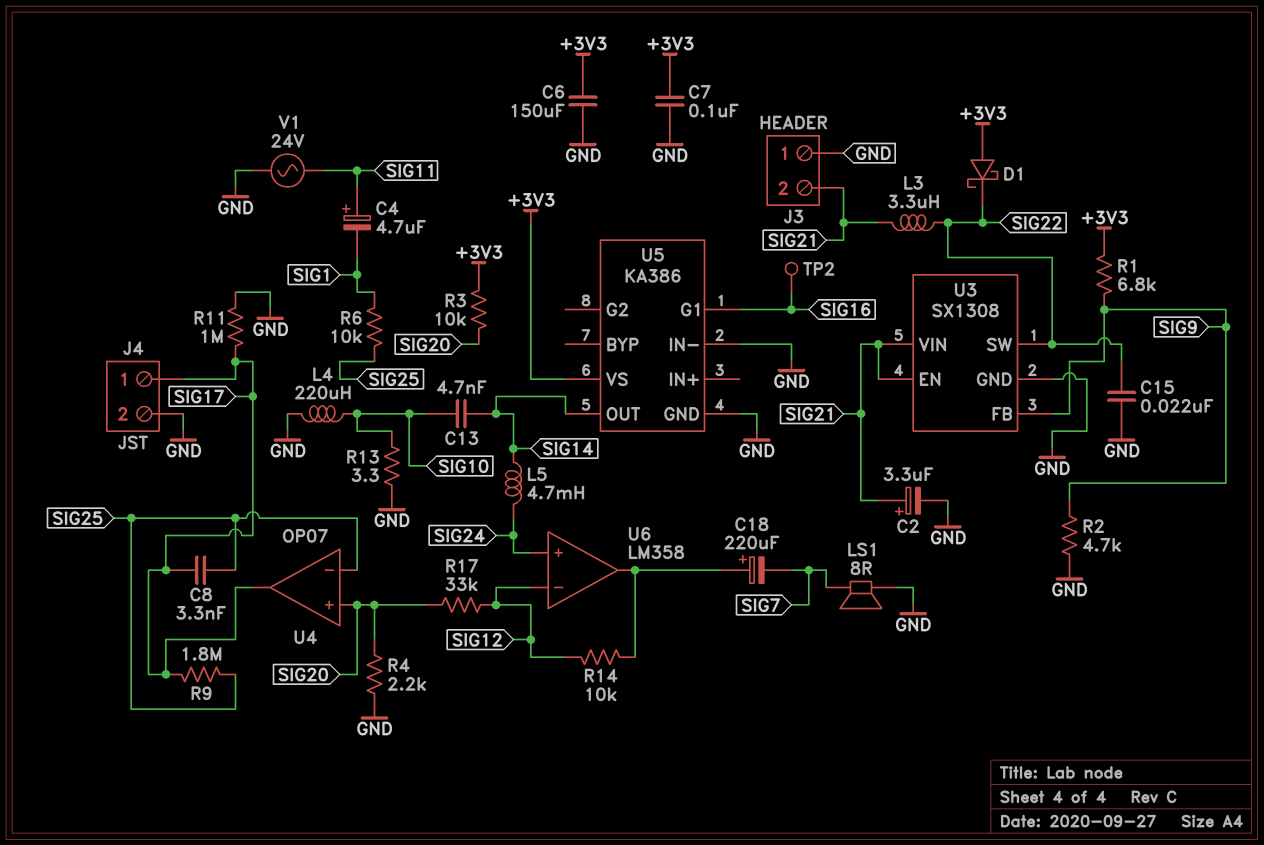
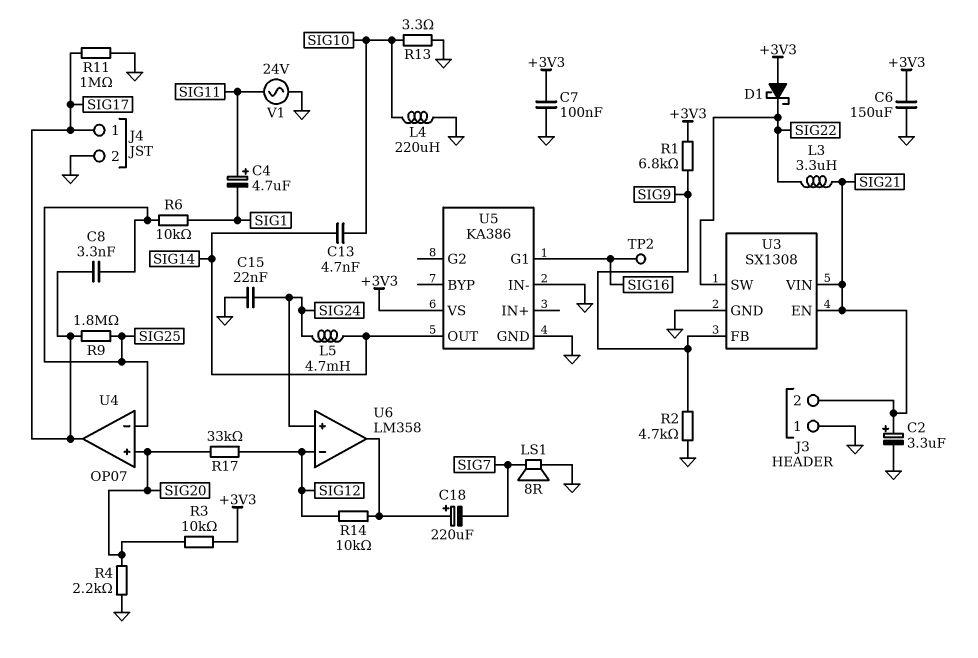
C15: 22nF (GND, SIG22) -> 22nF (GND, SIG24)

